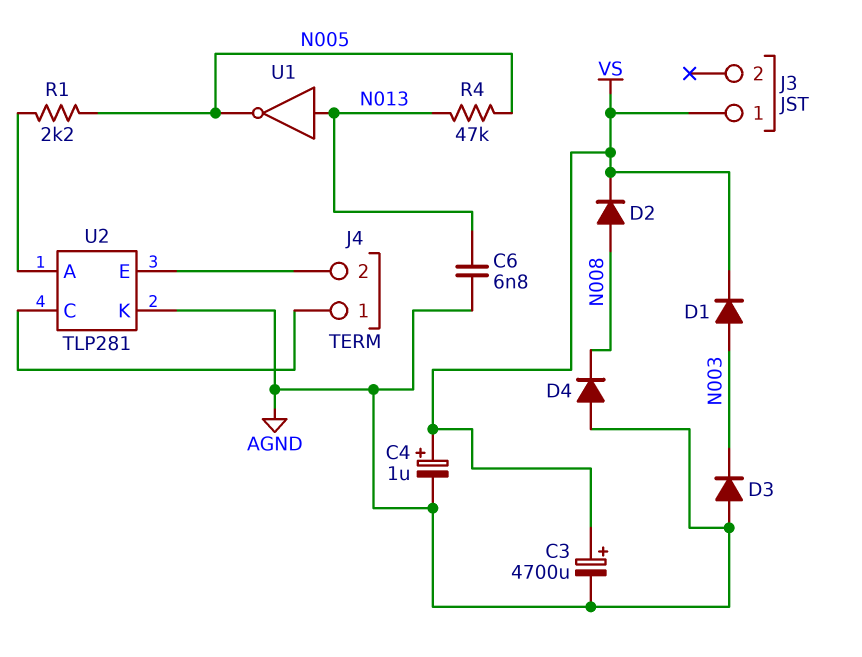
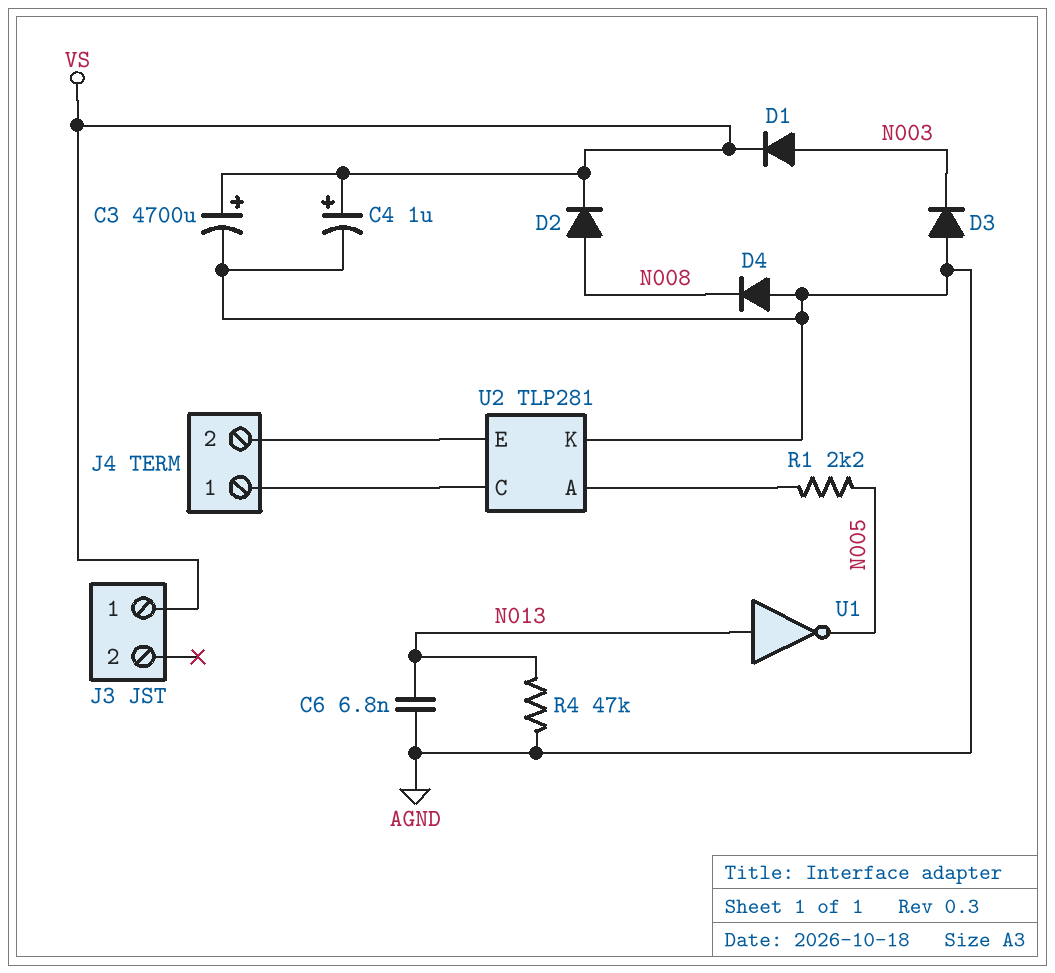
R4: 47k (N005, N013) -> 47k (AGND, N013)

